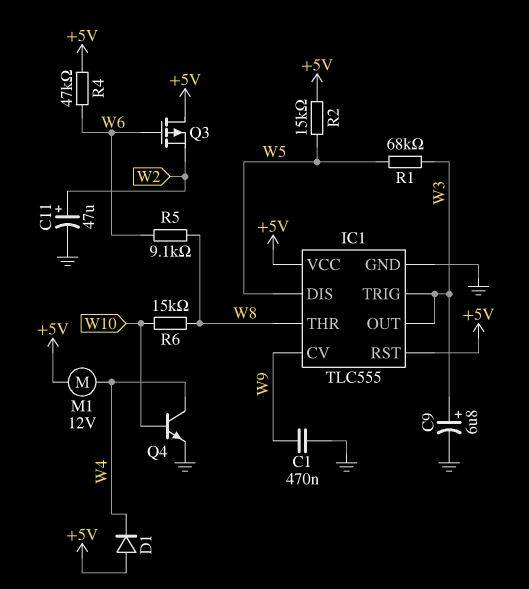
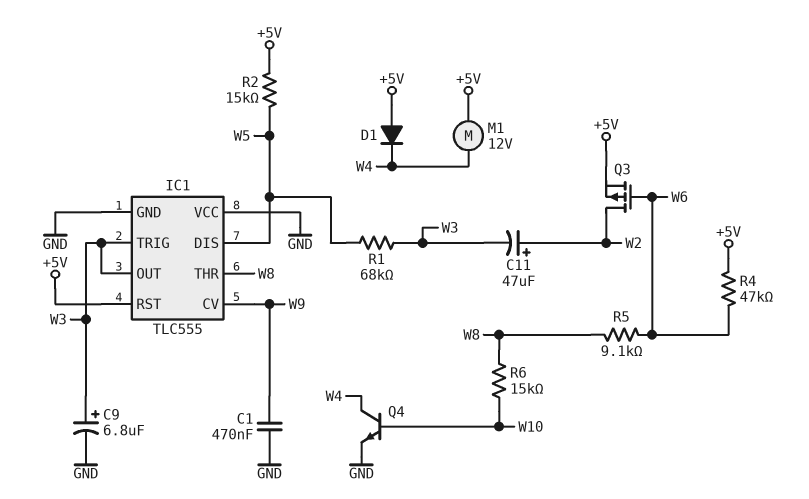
C11: 47uF (plus W2, minus GND) -> 47uF (plus W2, minus W3)
IC1 pin VCC: +5V -> GND
Q3: PMOS (G W6, D +5V, S W2) -> PMOS (G W6, D W2, S +5V)

